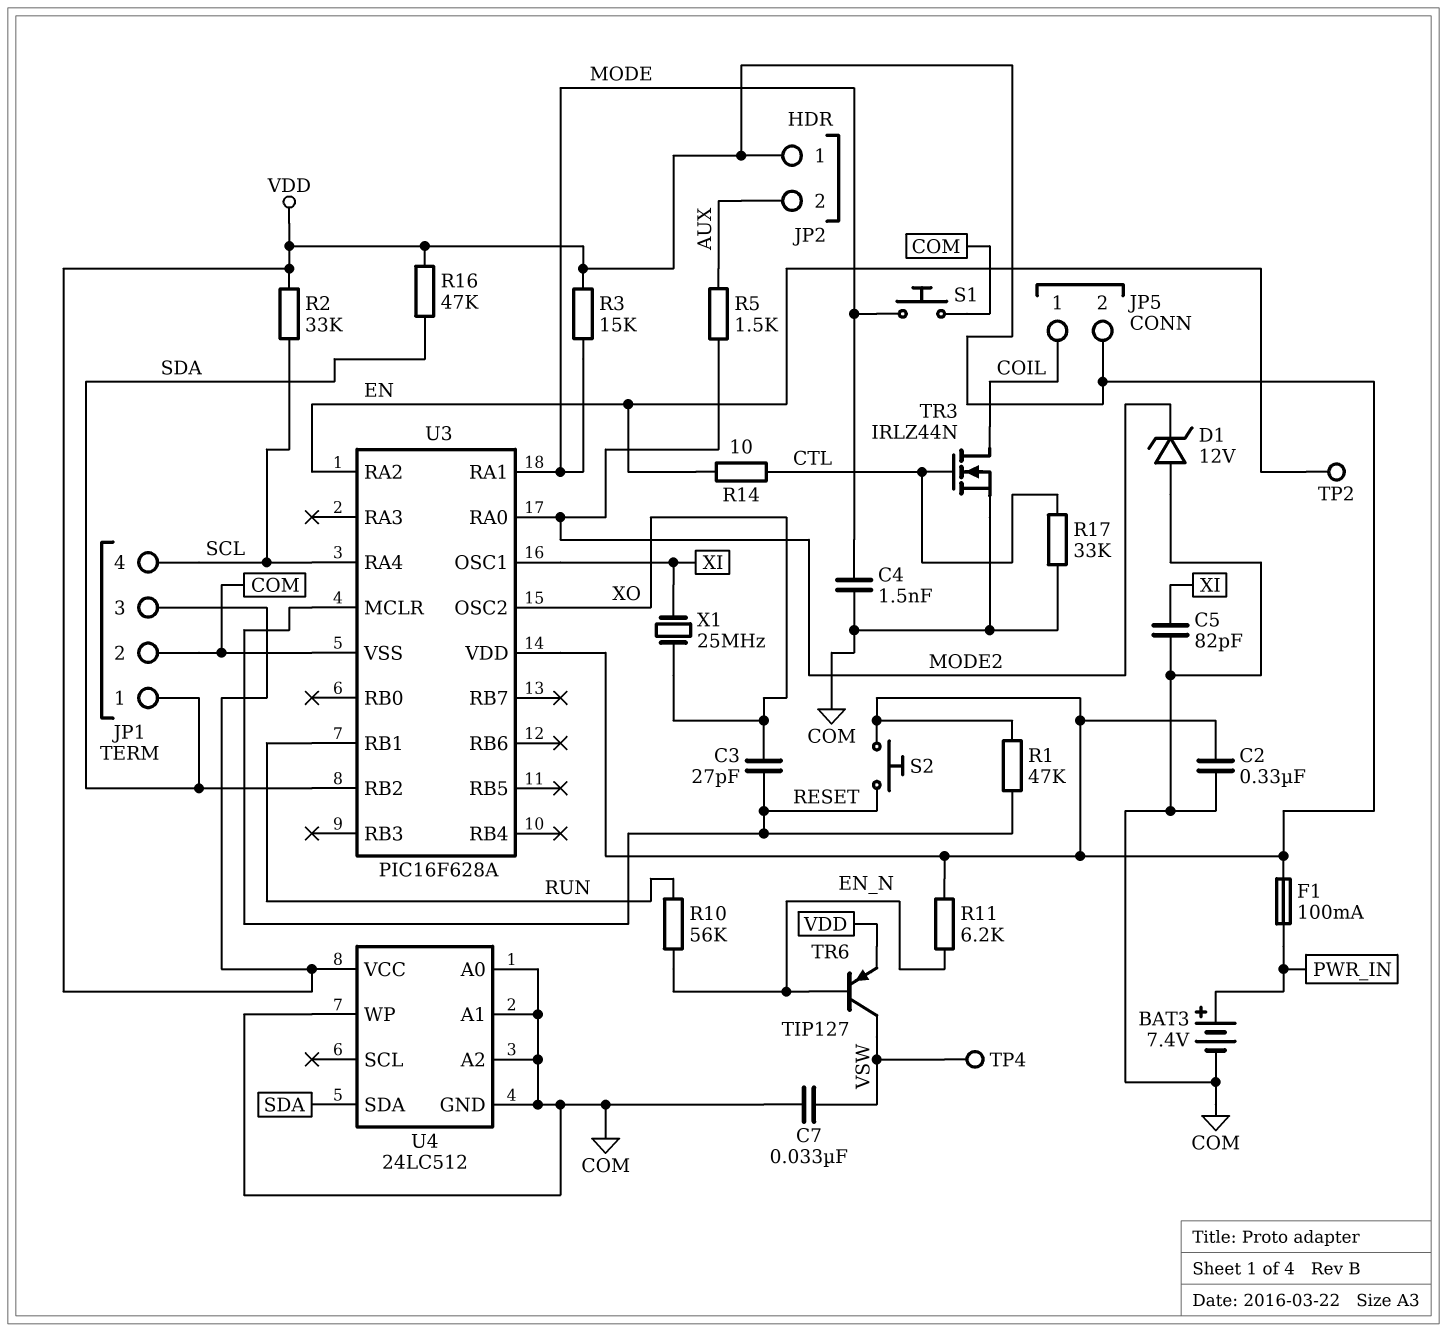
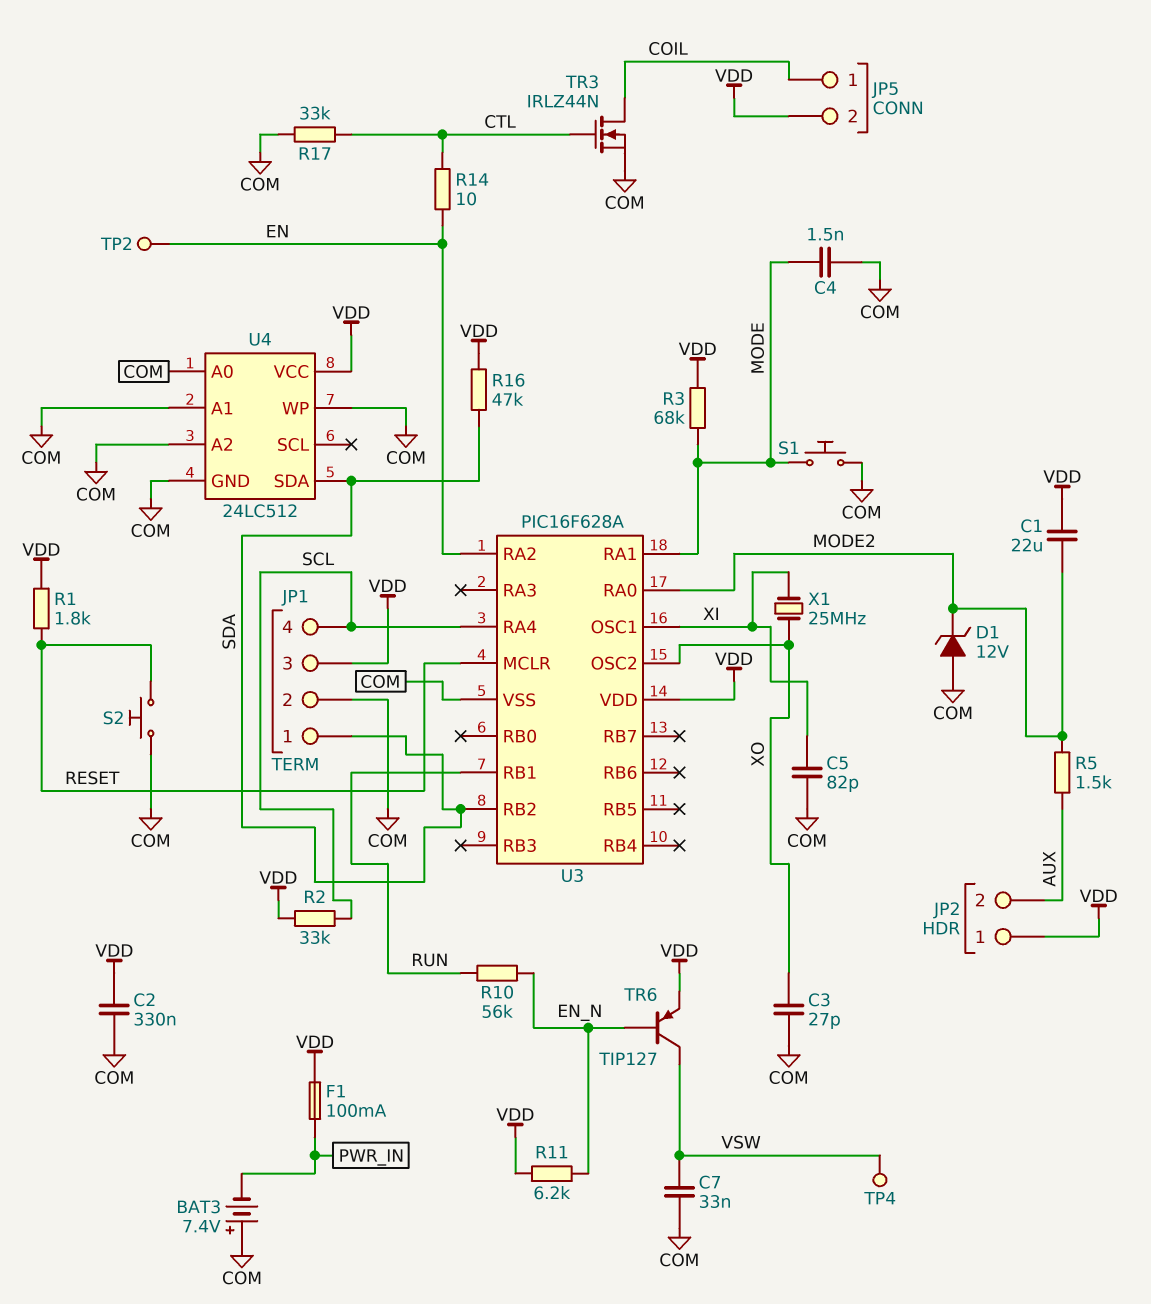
BAT3: 7.4V (plus PWR_IN, minus COM) -> 7.4V (plus COM, minus PWR_IN)
C1: none -> 22uF (MODE2, VDD)
C3: 27pF (RESET, XO) -> 27pF (COM, XO)
R1: 47k (RESET, VDD) -> 1.8k (RESET, VDD)
R3: 15k (MODE, VDD) -> 68k (MODE, VDD)
S2: button (RESET, VDD) -> button (COM, RESET)

